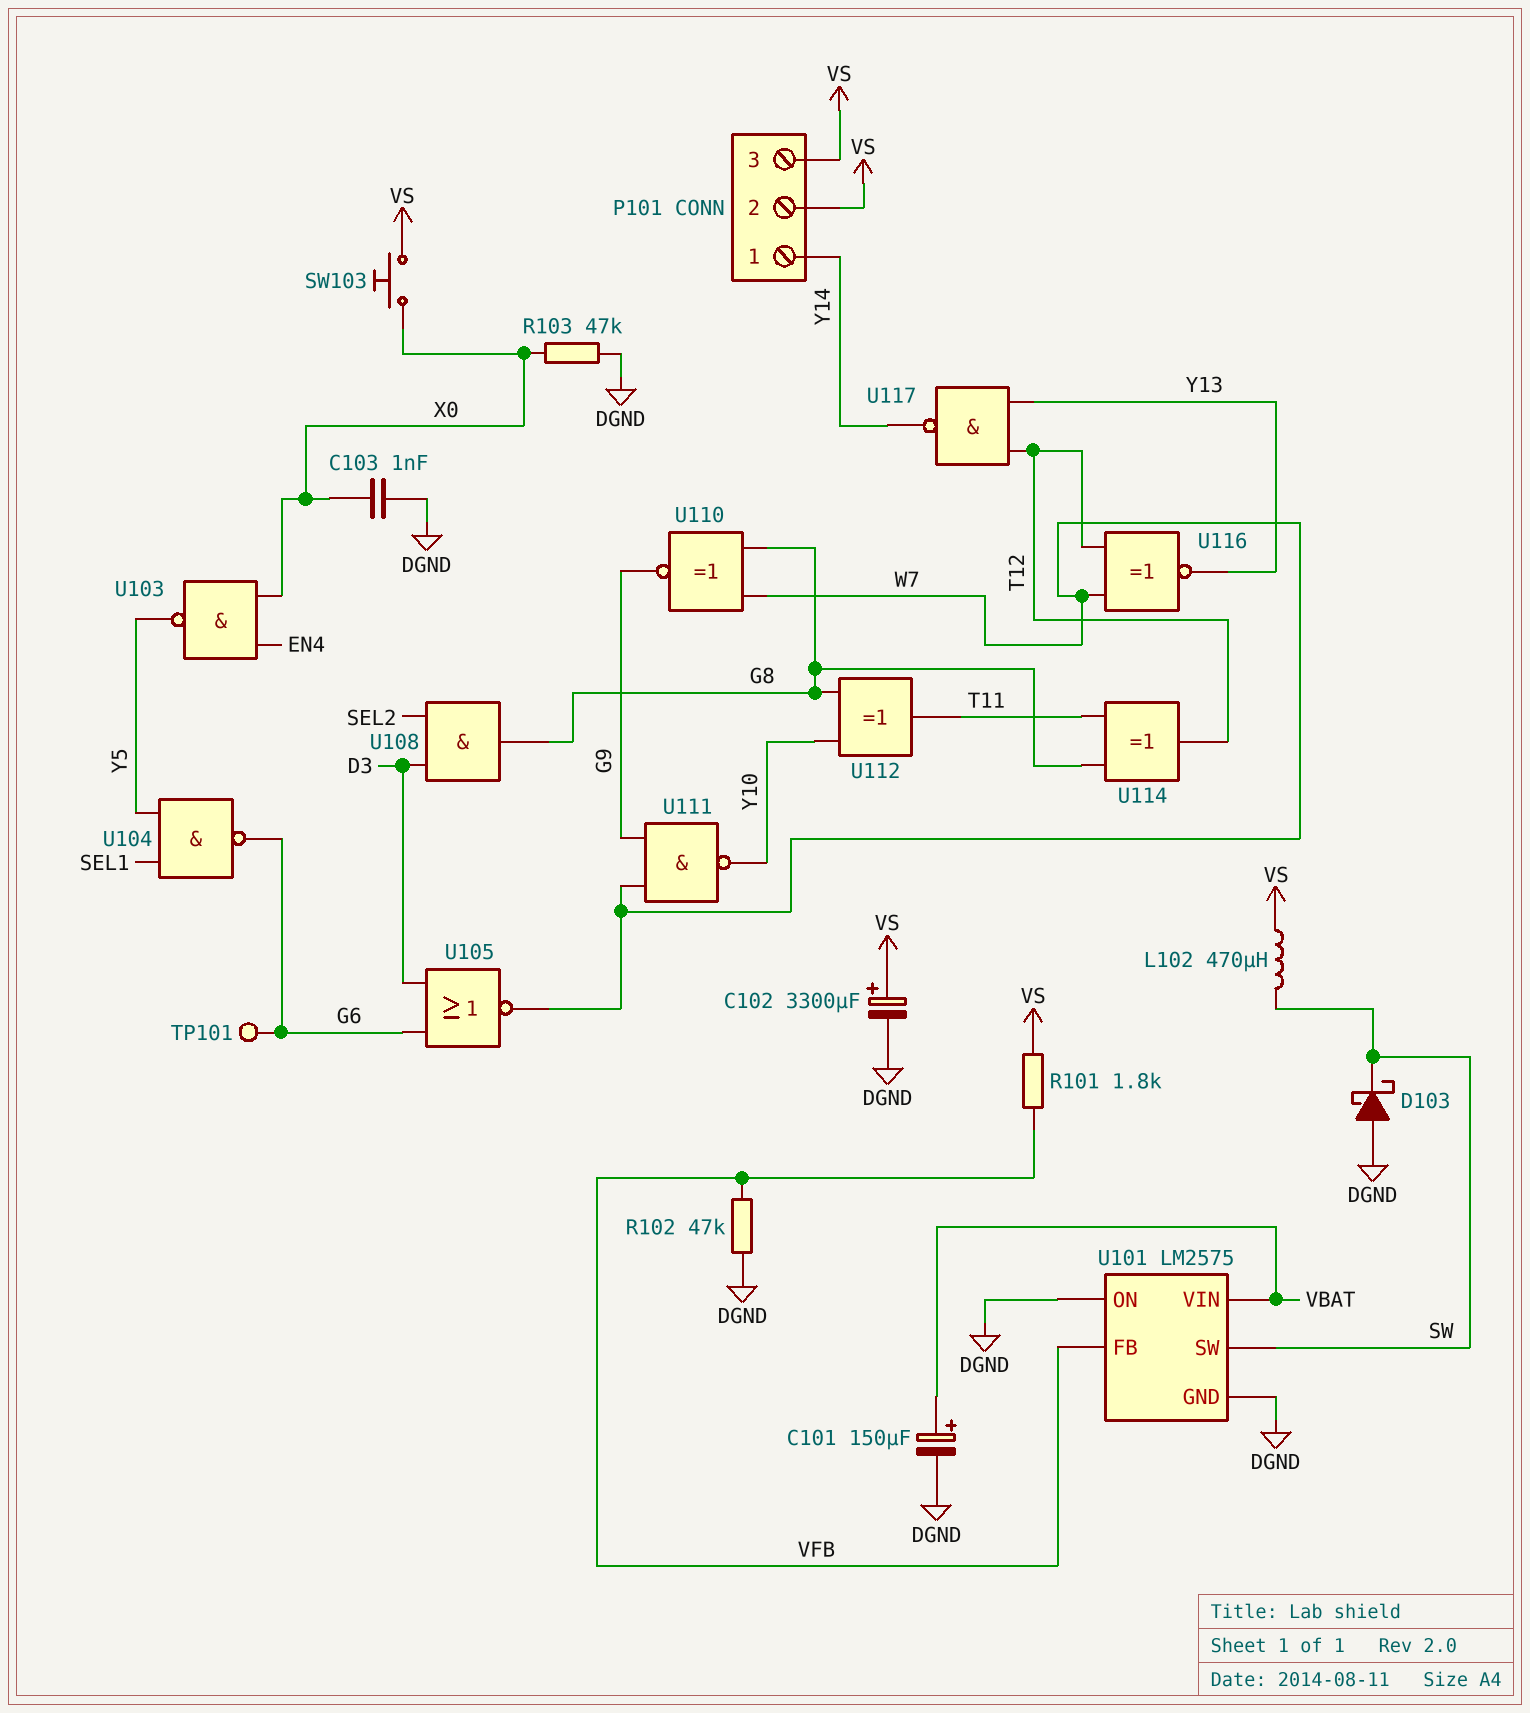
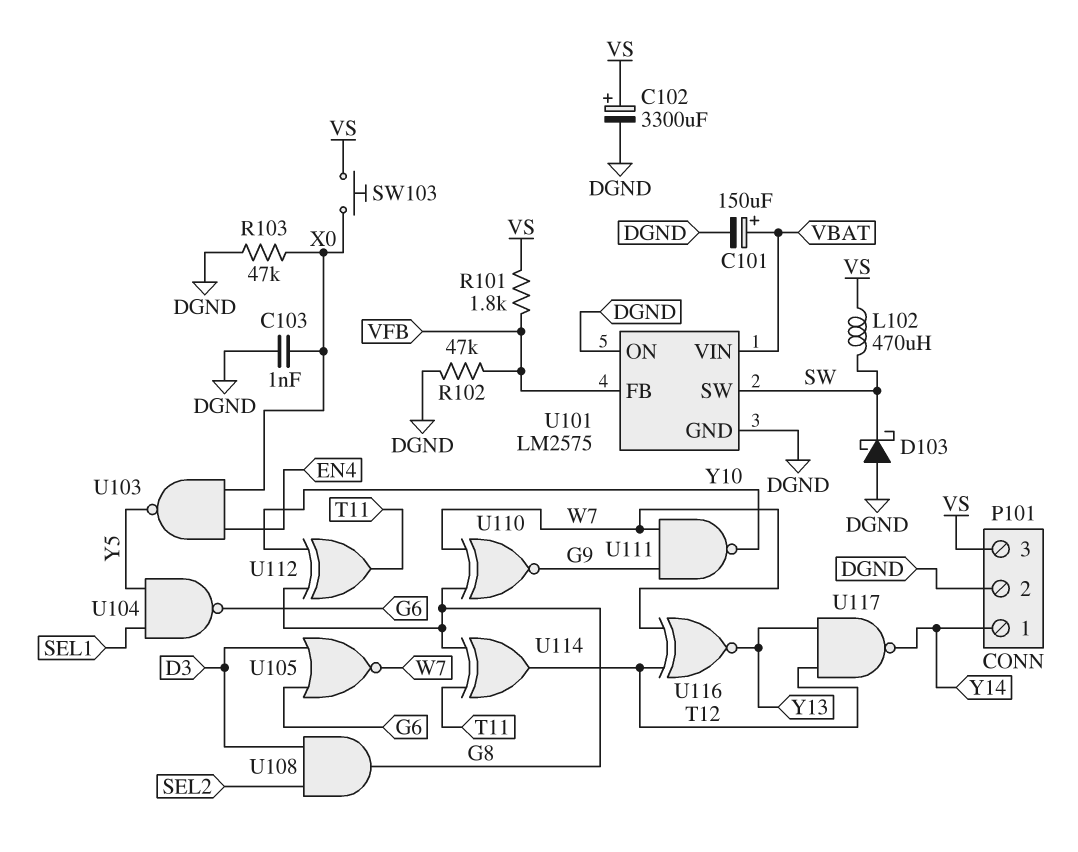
P101 pin 2: VS -> DGND
TP101: test point (G6) -> none

